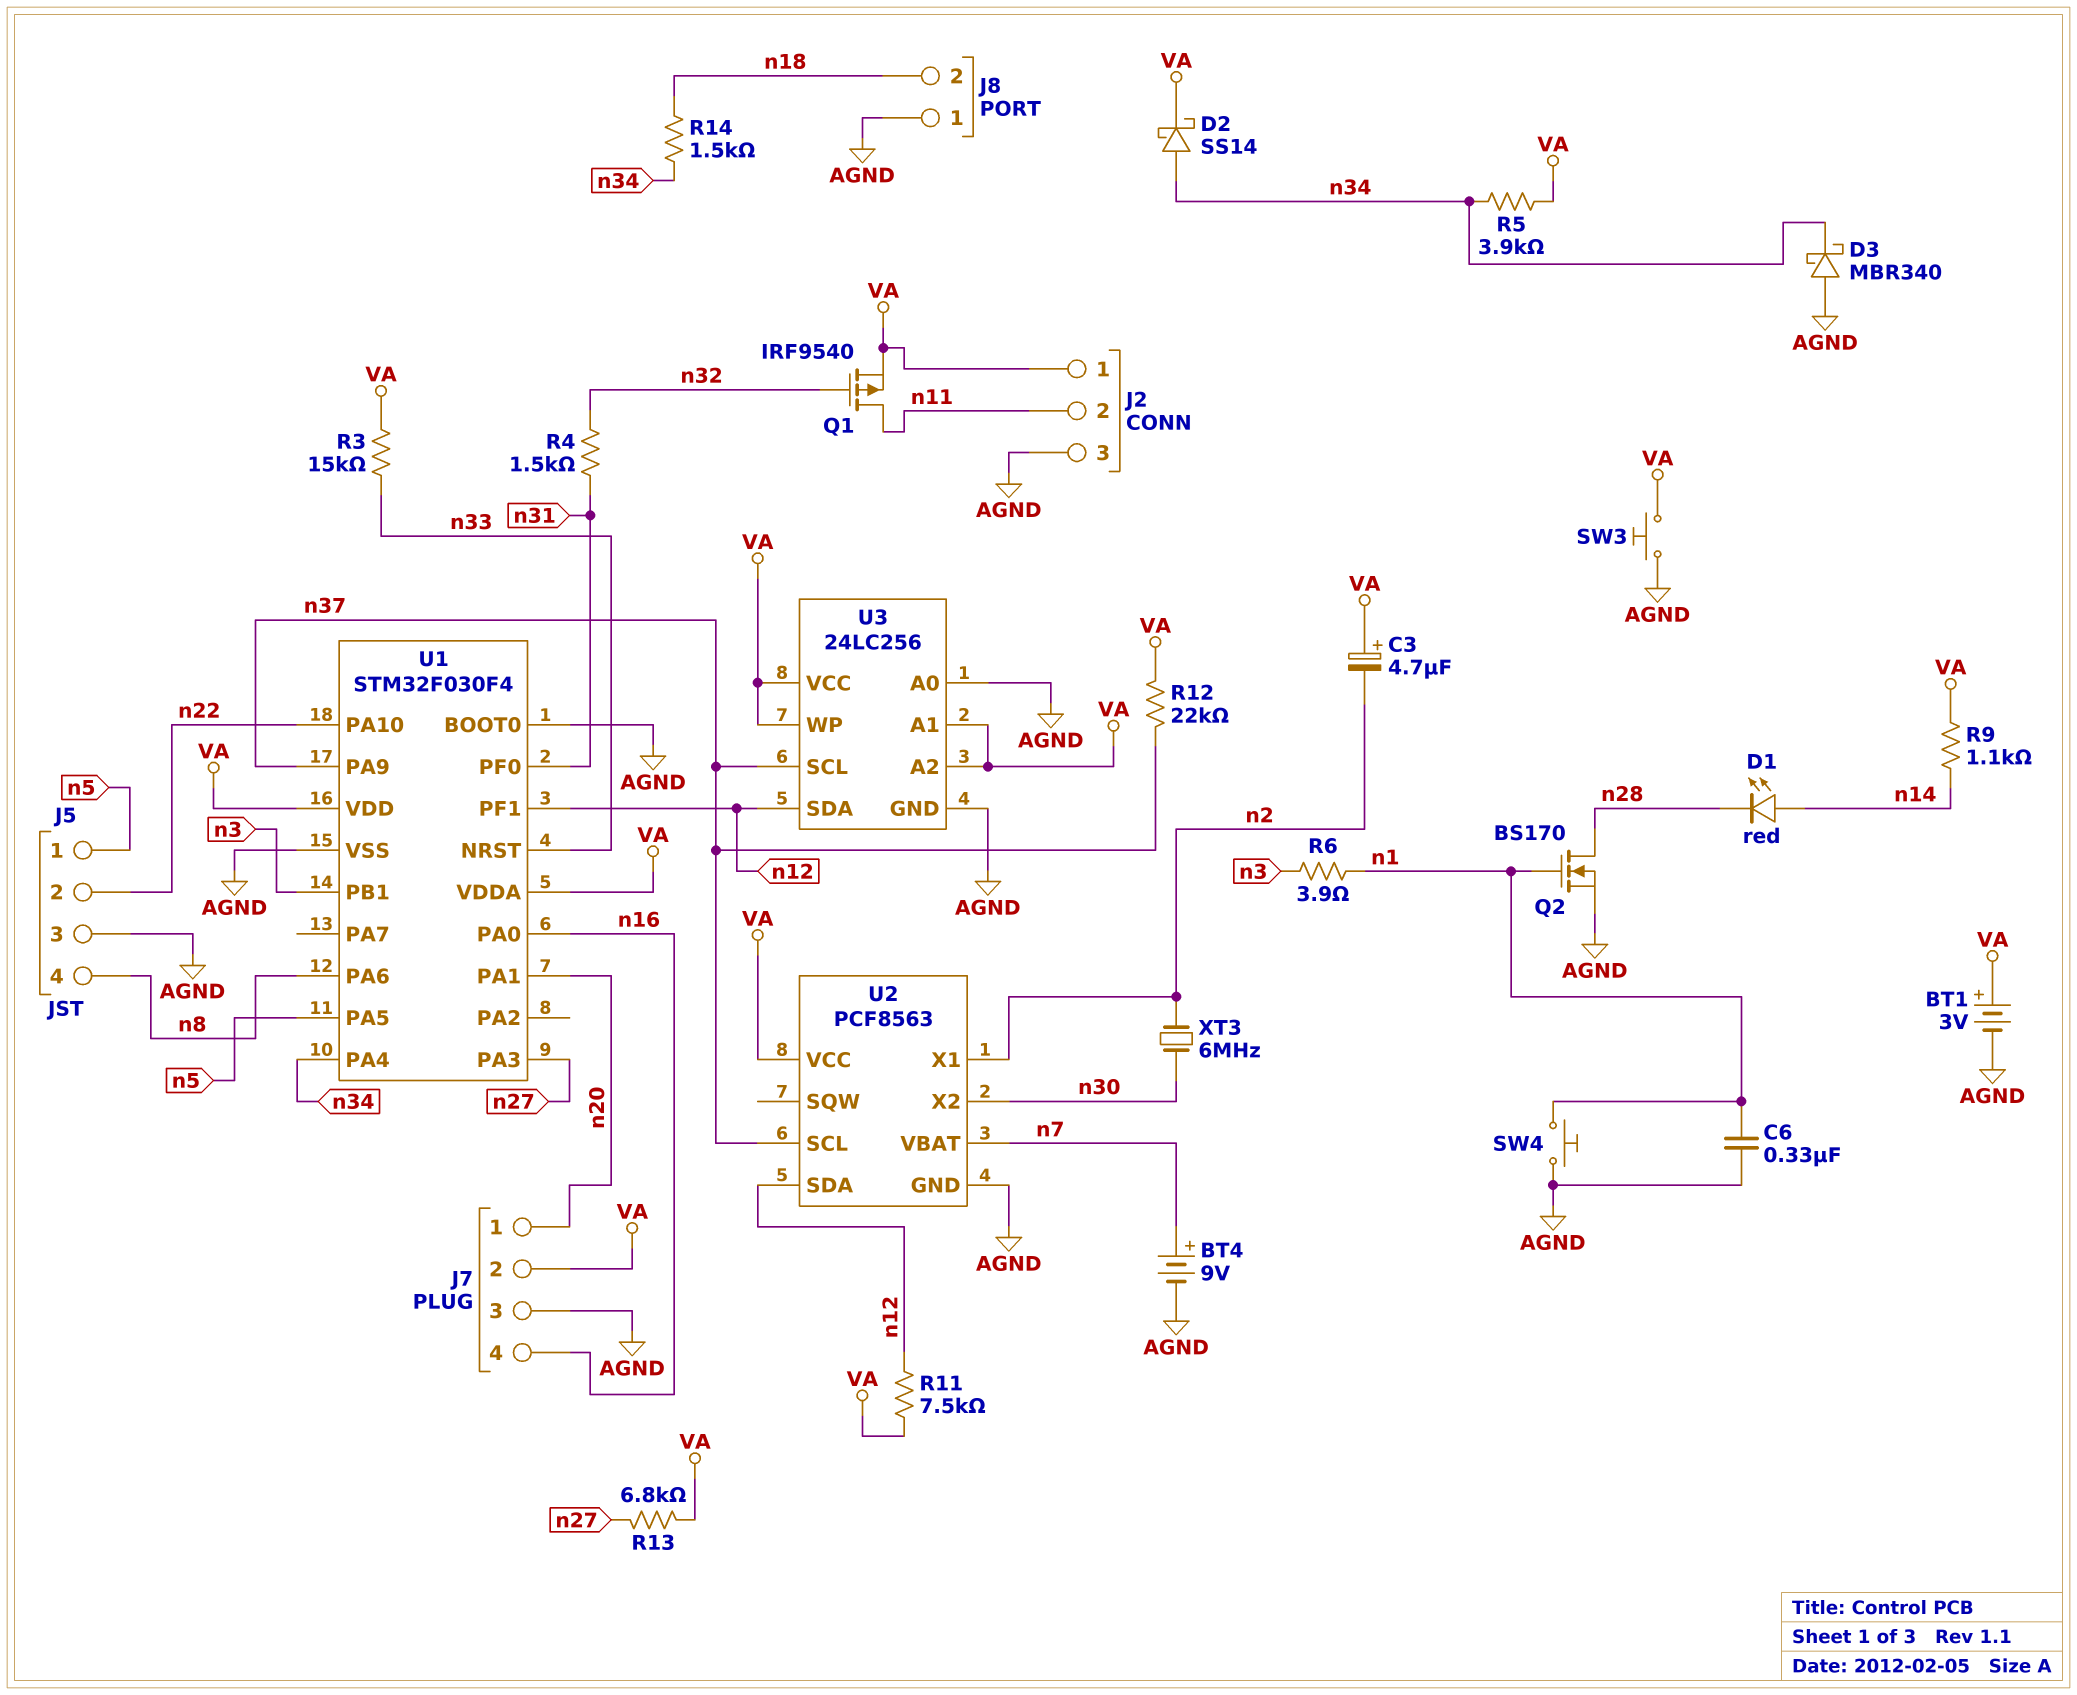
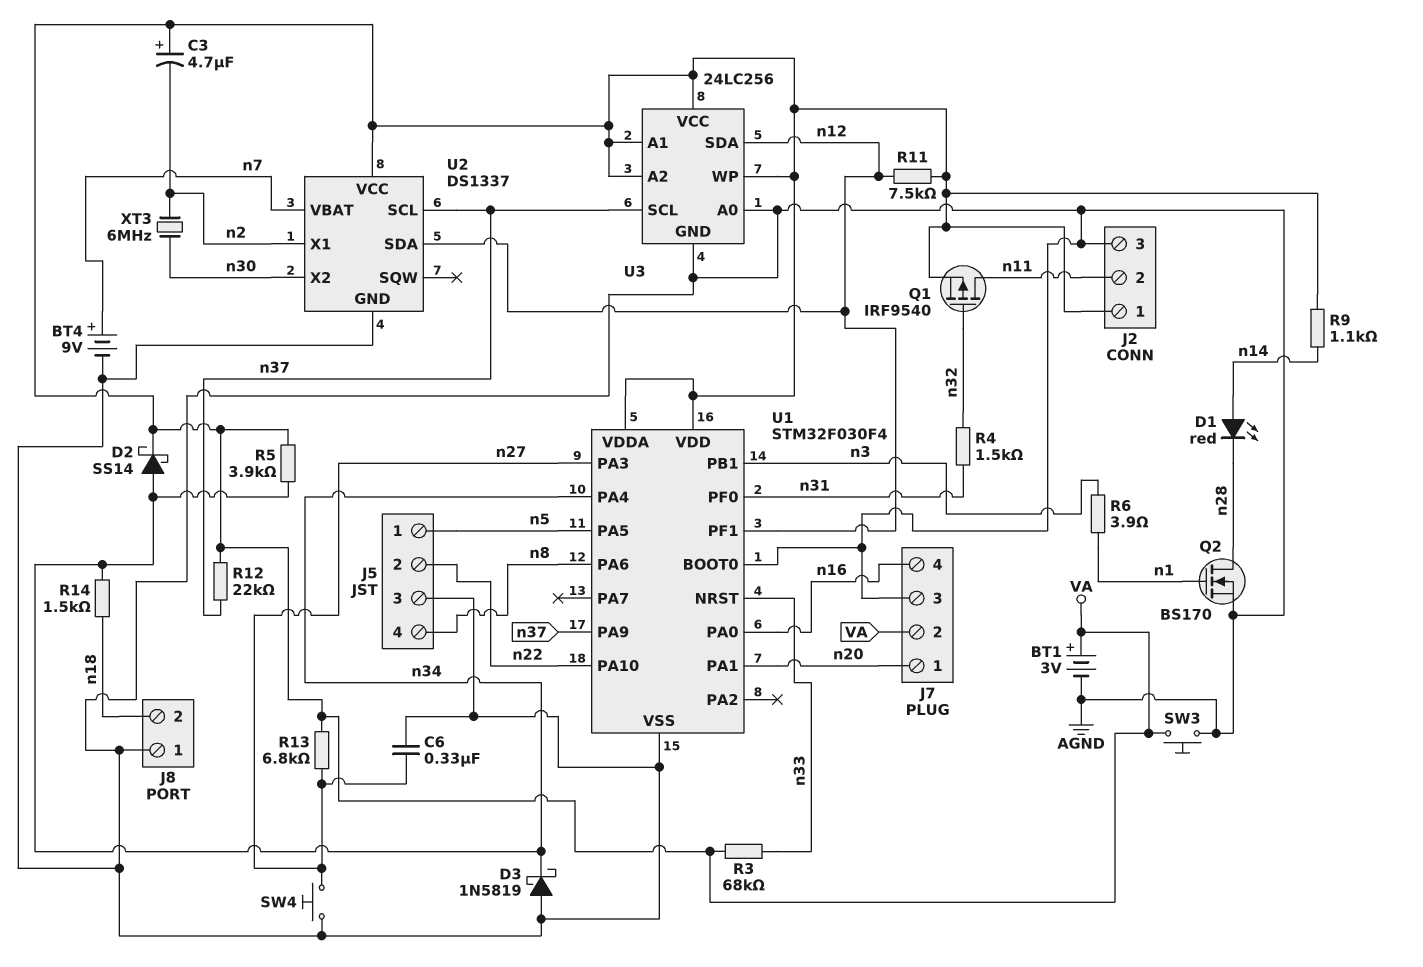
C6: 330nF (AGND, n1) -> 330nF (AGND, n27)
D3: schottky MBR340 (A AGND, K n34) -> schottky 1N5819 (A AGND, K n34)
R3: 15k (VA, n33) -> 68k (VA, n33)
SW4: button (AGND, n1) -> button (AGND, n27)
U2: PCF8563 -> DS1337

